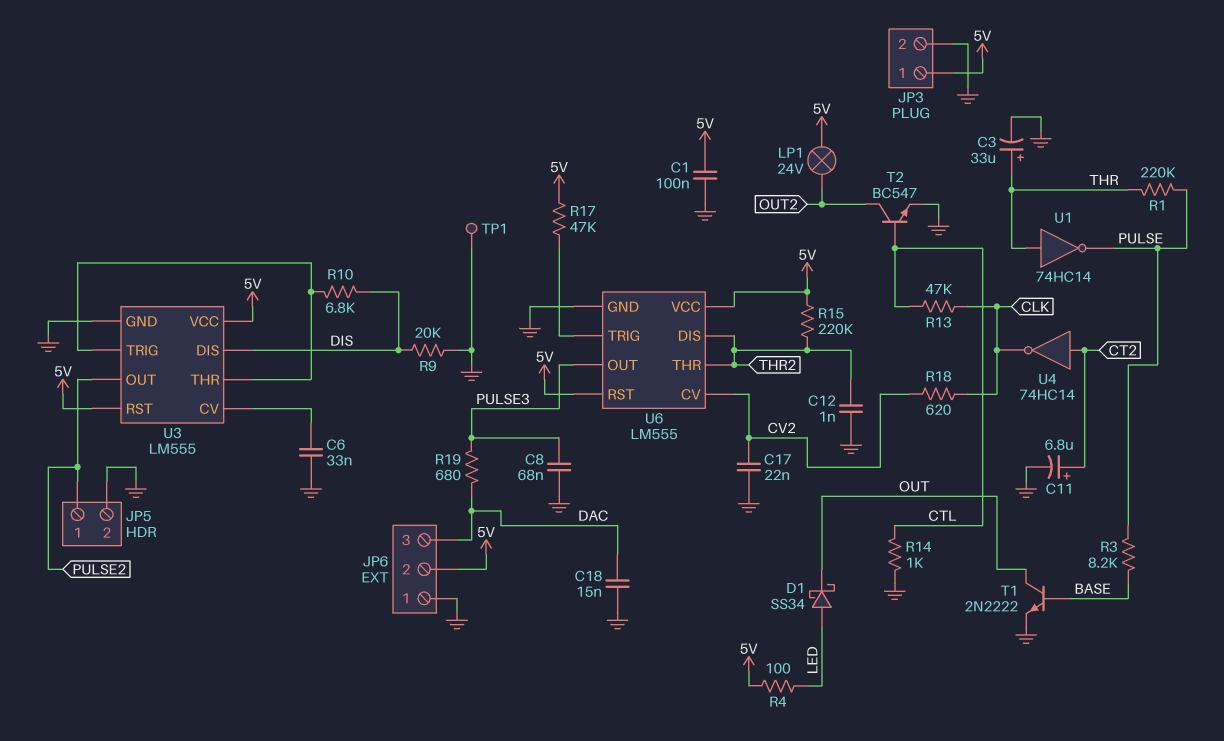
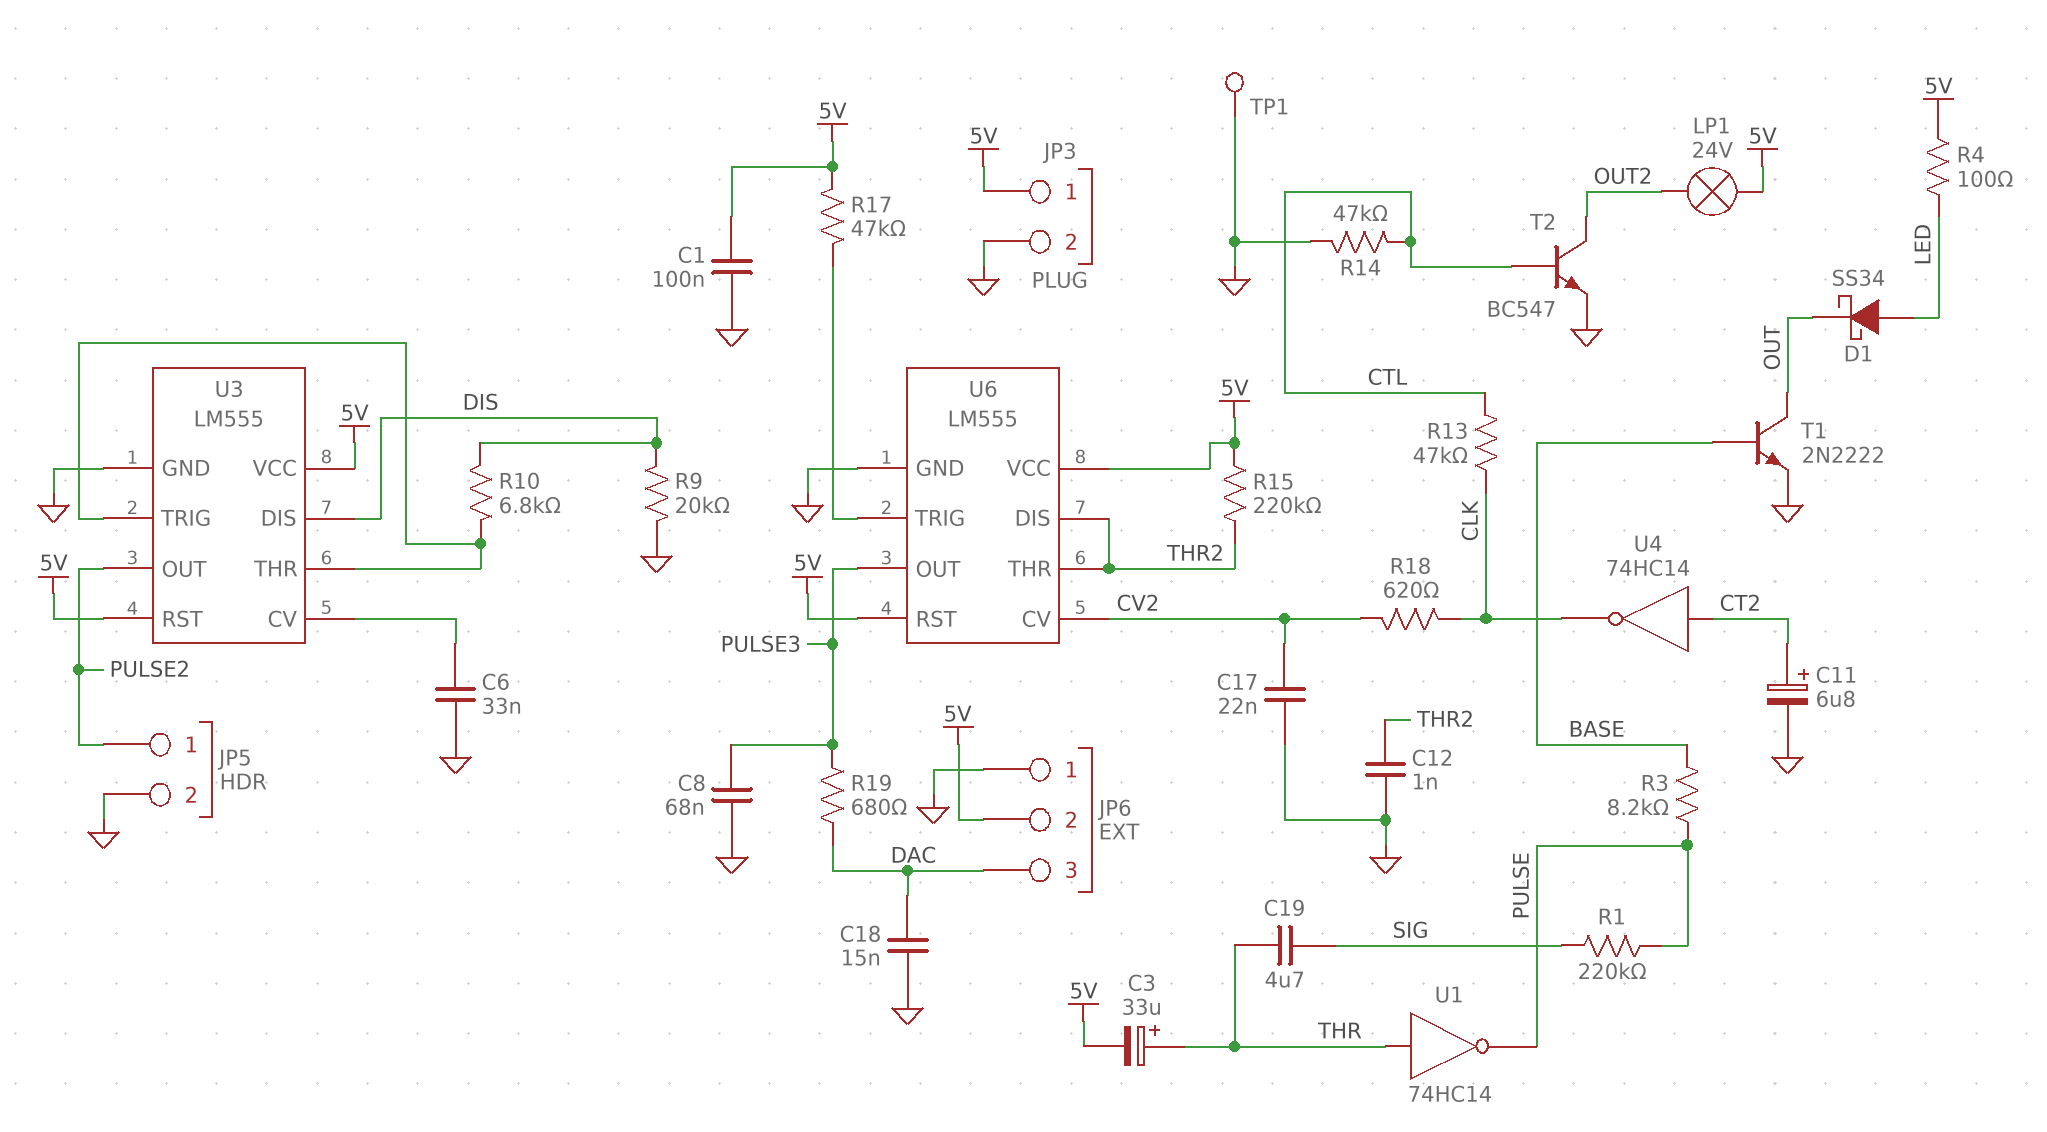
C3: 33uF (plus THR, minus GND) -> 33uF (plus THR, minus 5V)
C19: none -> 4.7uF (SIG, THR)
R1: 220k (PULSE, THR) -> 220k (PULSE, SIG)
R14: 1k (CTL, GND) -> 47k (CTL, GND)

